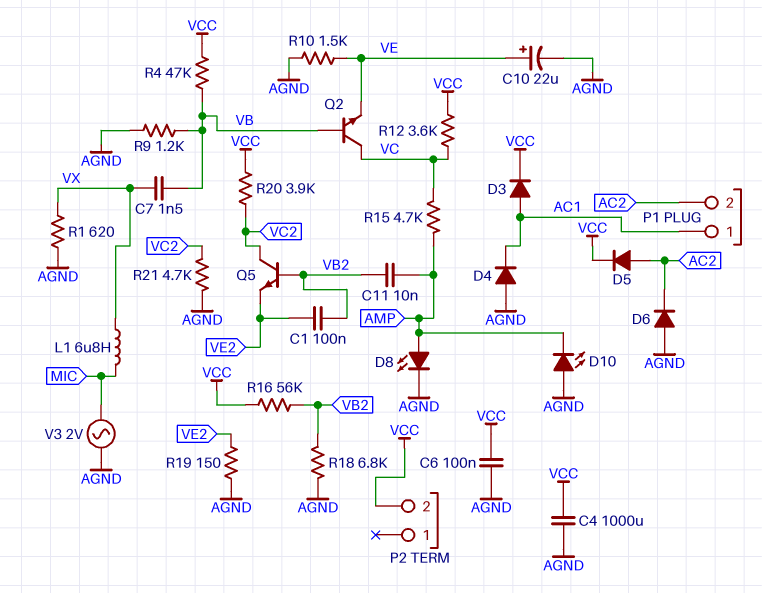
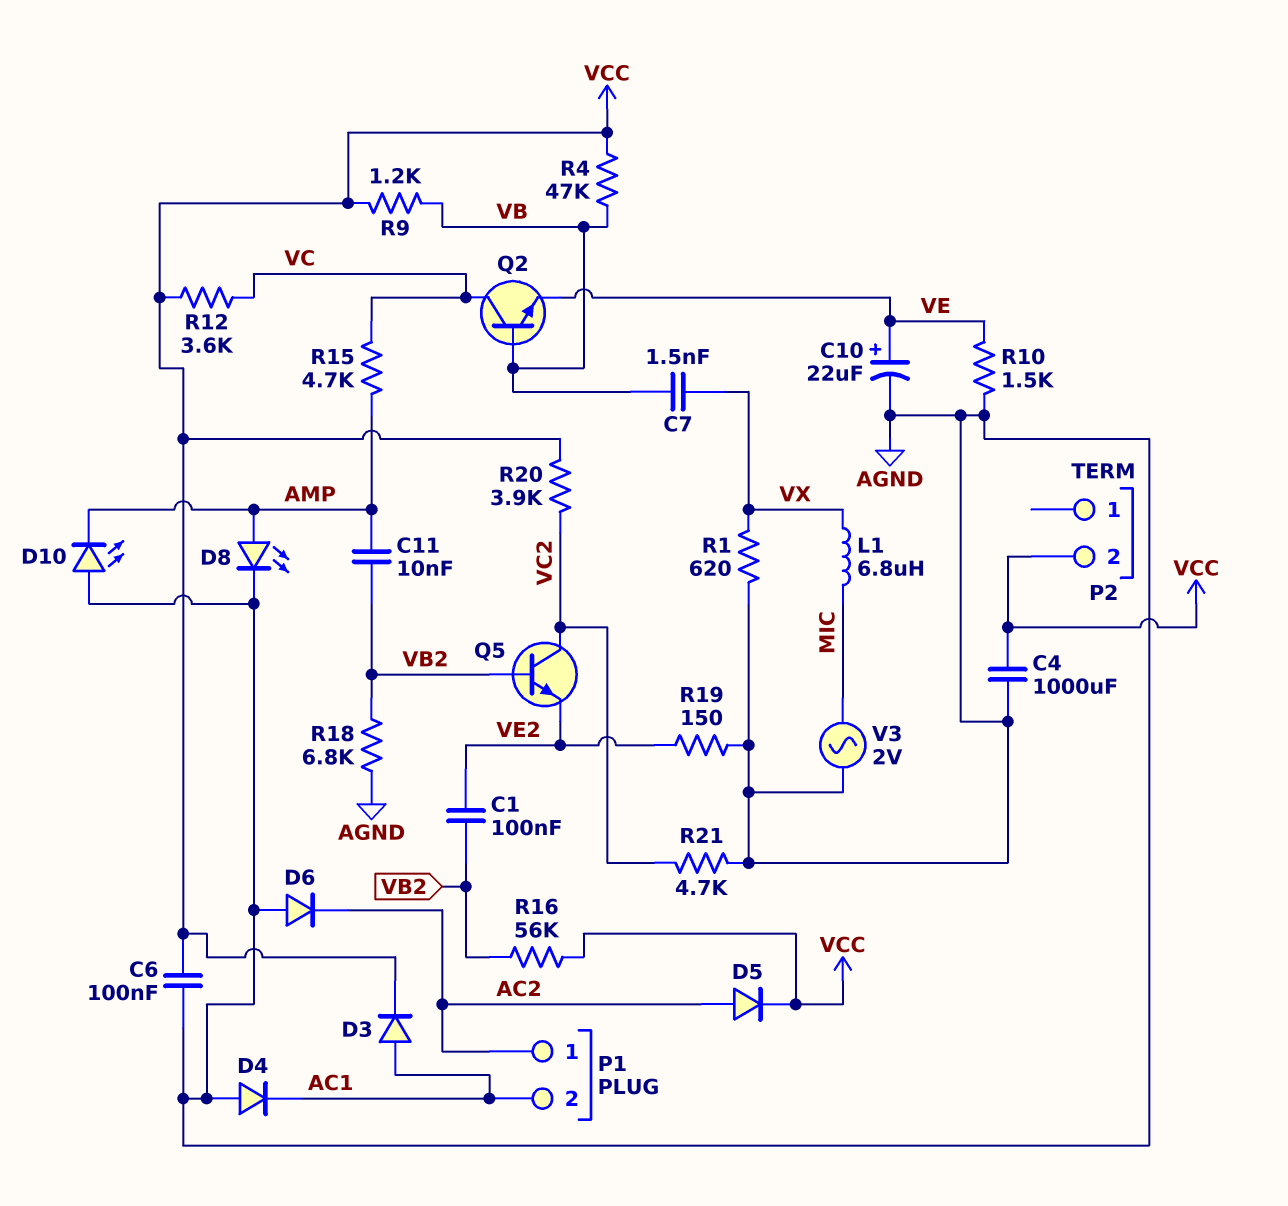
P1 pin 1: AC1 -> AC2
P1 pin 2: AC2 -> AC1
R9: 1.2k (AGND, VB) -> 1.2k (VB, VCC)

